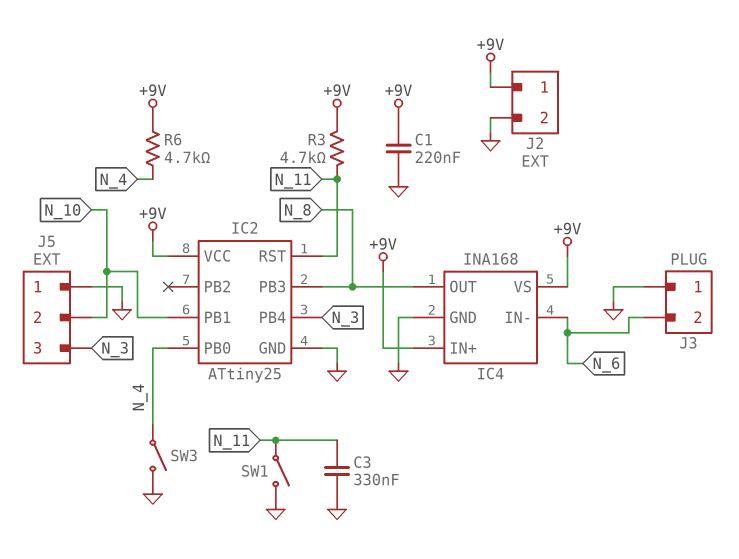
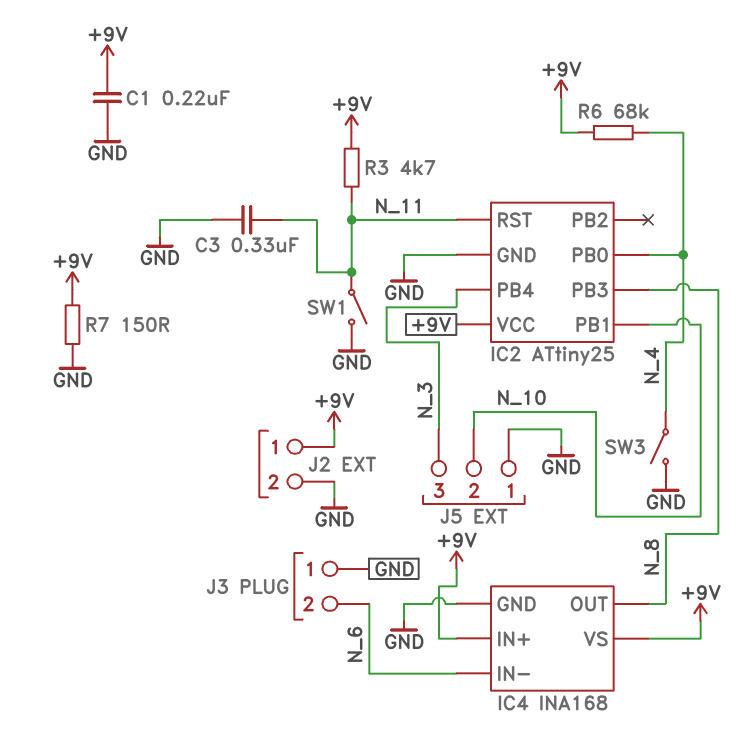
R6: 4.7k (+9V, N_4) -> 68k (+9V, N_4)
R7: none -> 150 (+9V, GND)

